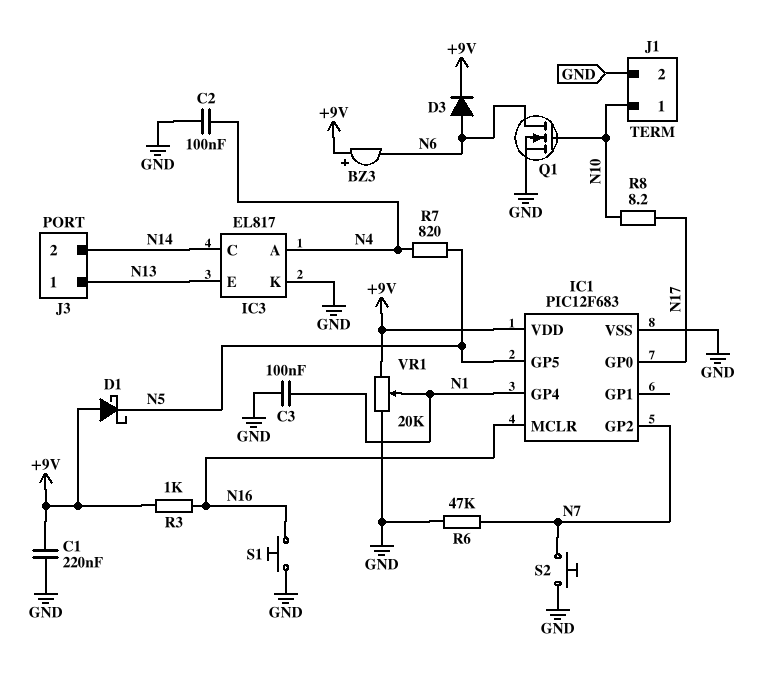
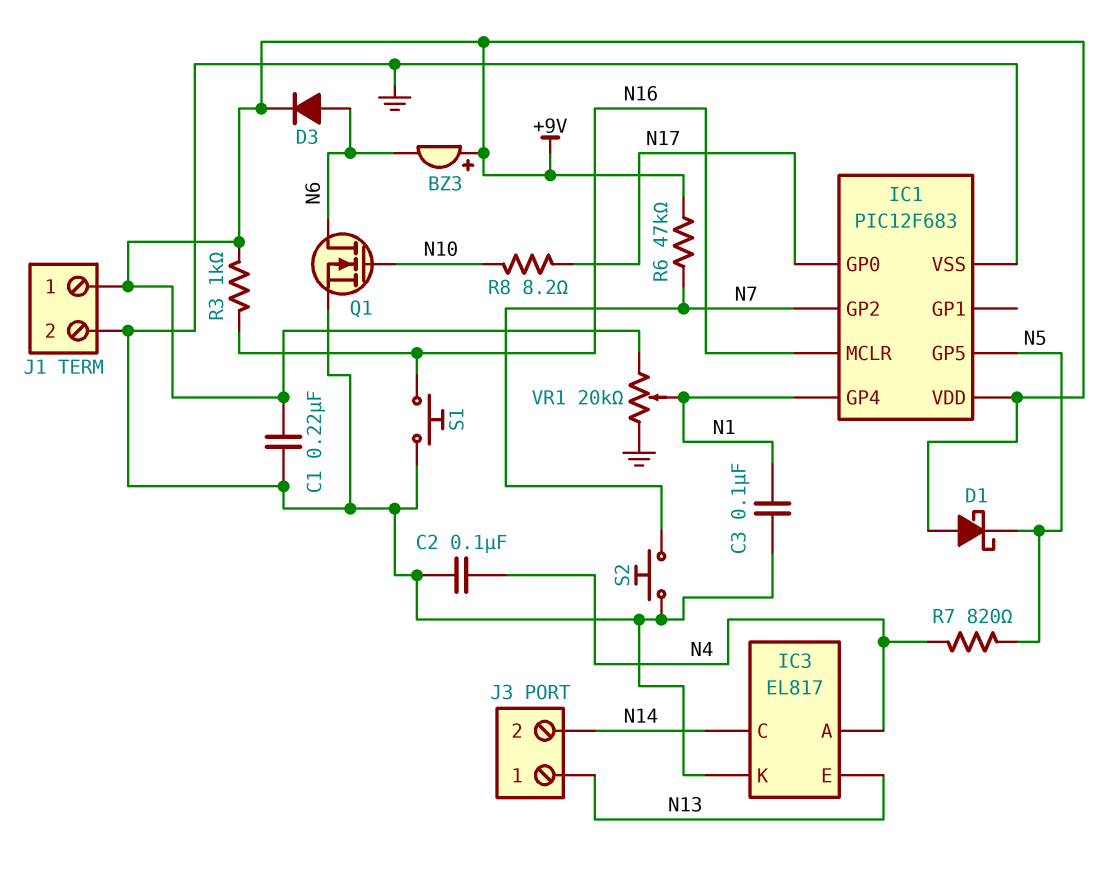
J1 pin 1: N10 -> +9V
R6: 47k (GND, N7) -> 47k (+9V, N7)

